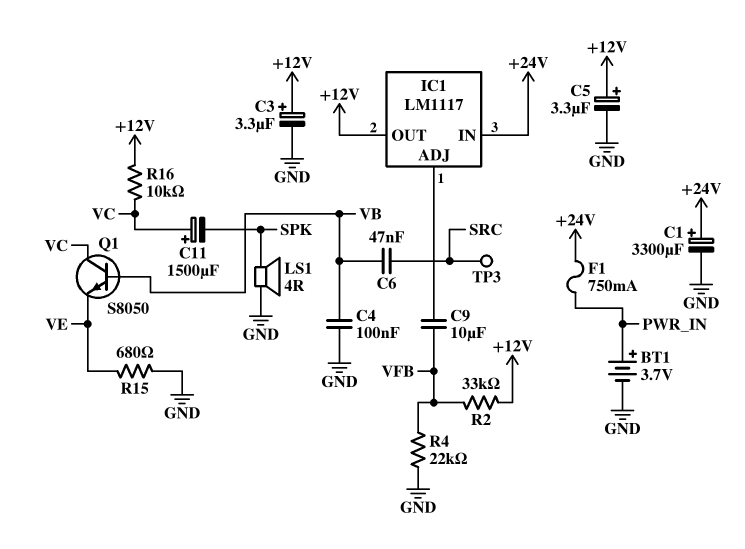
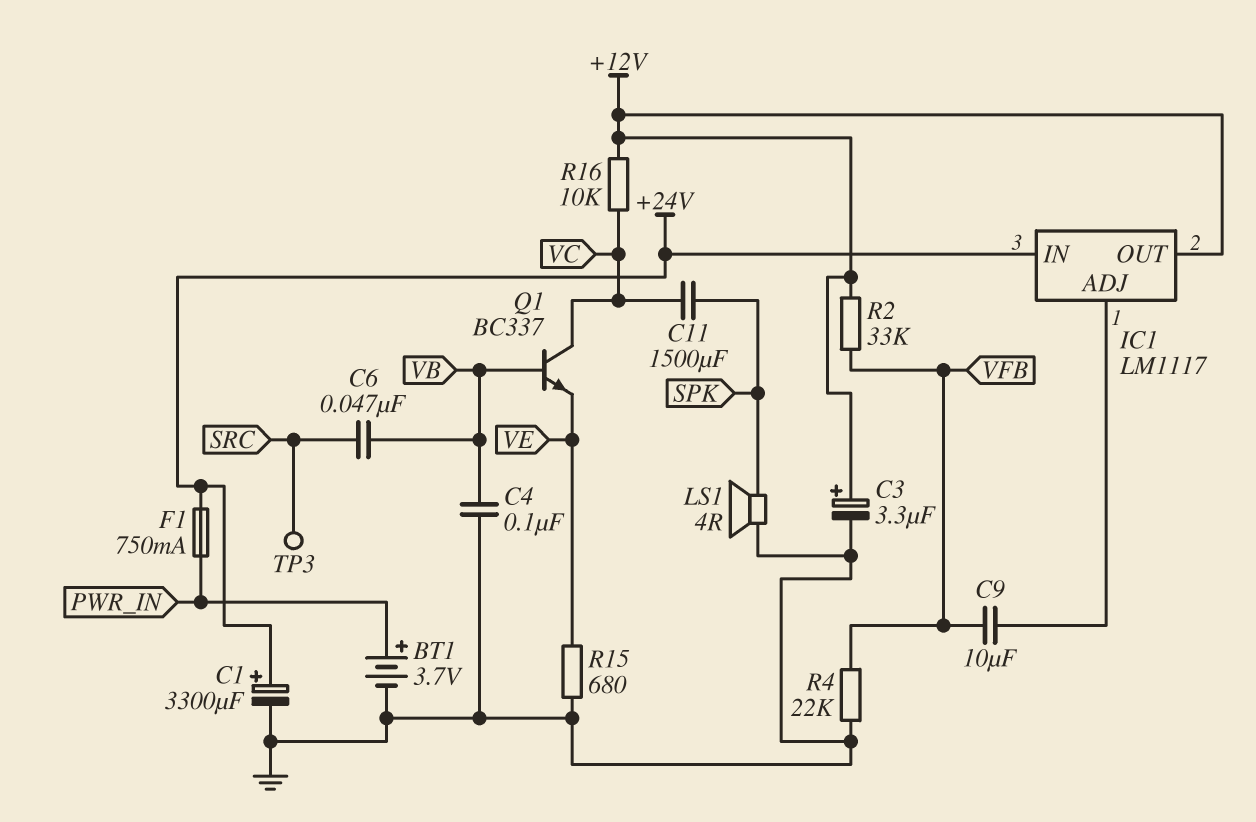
C5: 3.3uF (plus +12V, minus GND) -> none
C11: 1500uF (plus VC, minus SPK) -> 1500uF (SPK, VC)
Q1: NPN S8050 (B VB, C VC, E VE) -> NPN BC337 (B VB, C VC, E VE)

